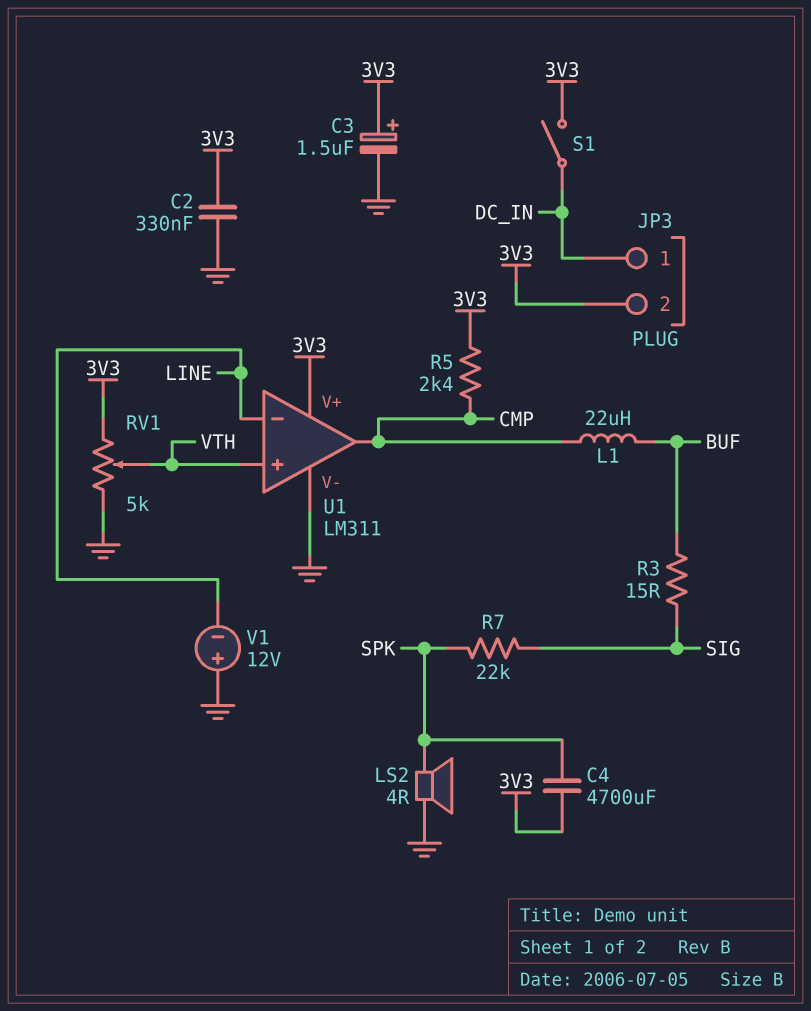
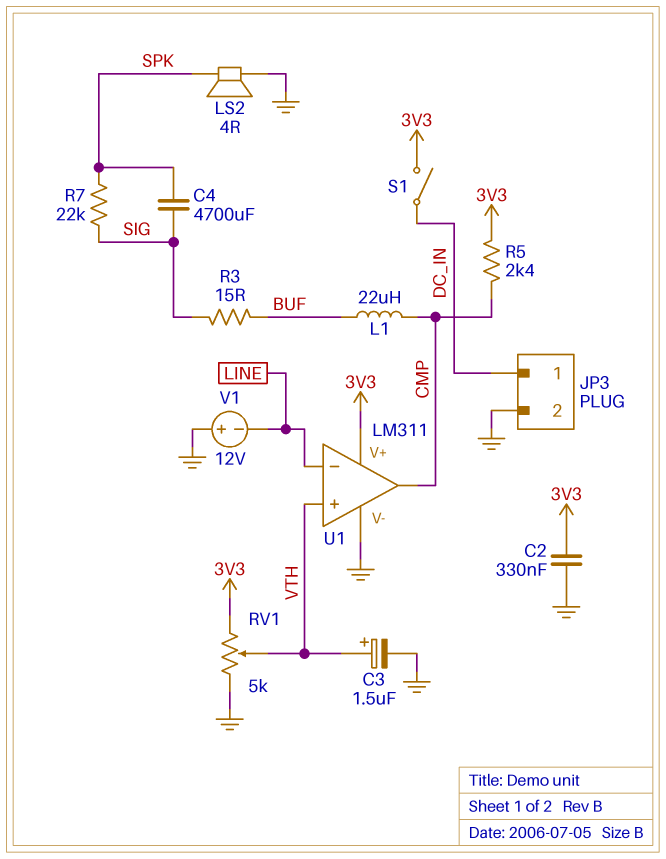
C3: 1.5uF (plus 3V3, minus GND) -> 1.5uF (plus VTH, minus GND)
C4: 4700uF (3V3, SPK) -> 4700uF (SIG, SPK)
JP3 pin 2: 3V3 -> GND

